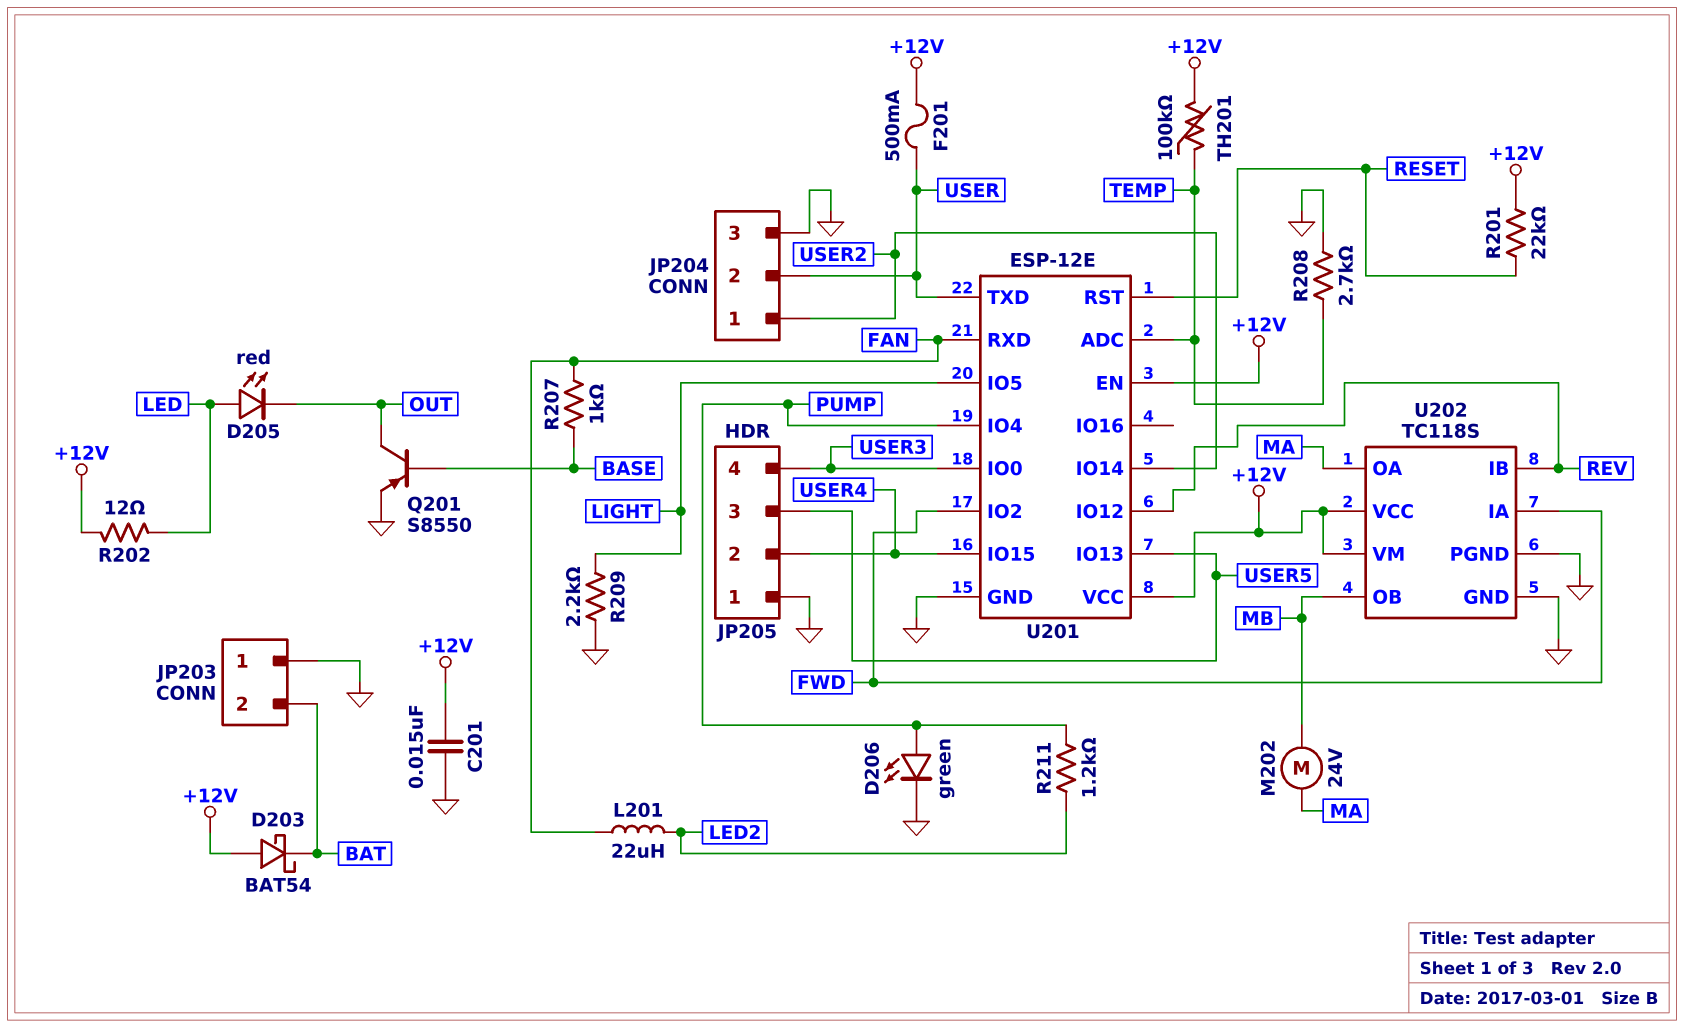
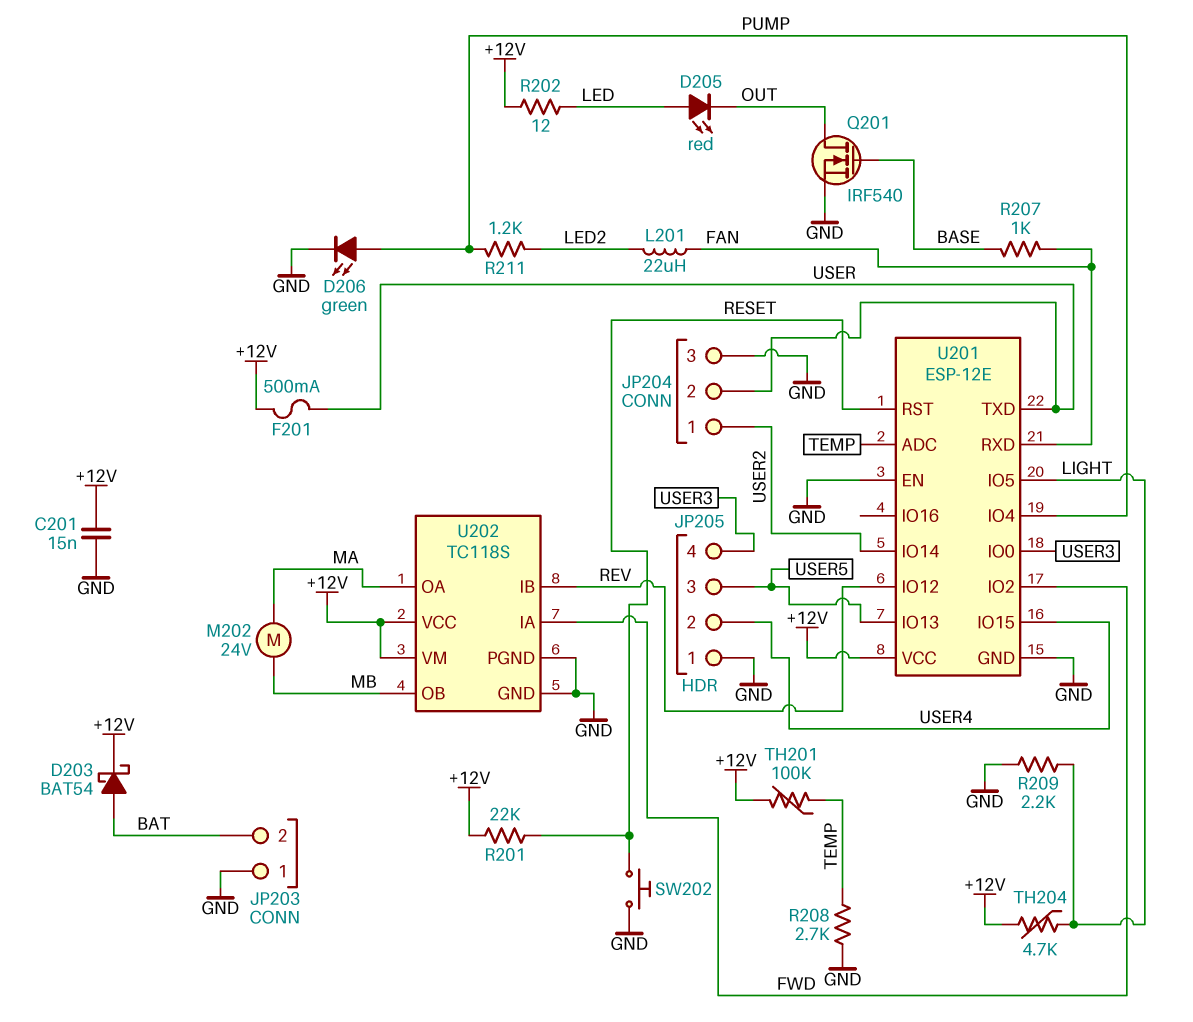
D203: schottky BAT54 (A +12V, K BAT) -> schottky BAT54 (A BAT, K +12V)
Q201: PNP S8550 (B BASE, C OUT, E GND) -> NMOS IRF540 (G BASE, D OUT, S GND)
SW202: none -> button (GND, RESET)
TH204: none -> 4.7k (+12V, LIGHT)
U201 pin EN: +12V -> GND

